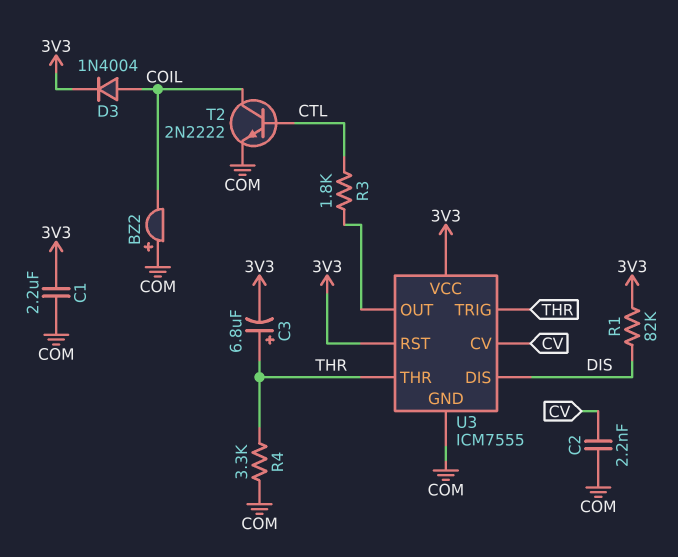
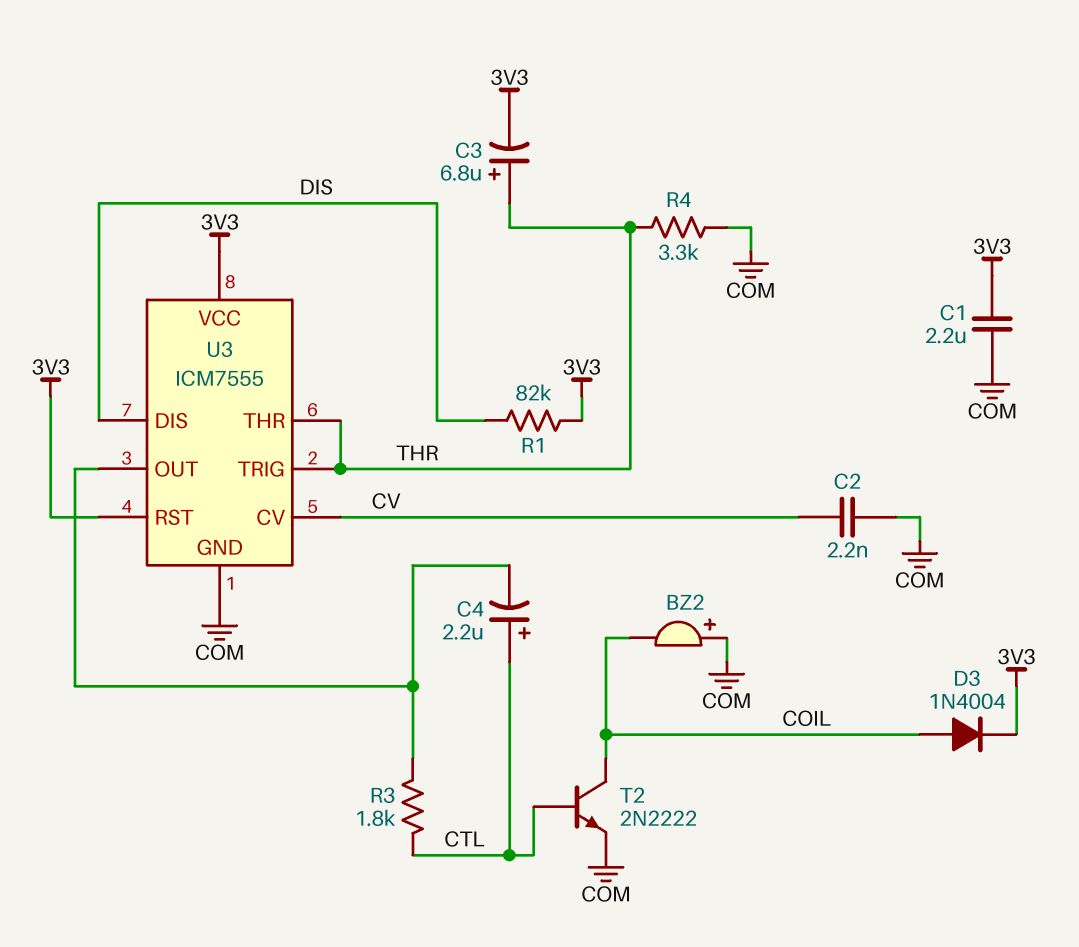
C4: none -> 2.2uF (plus CTL, minus U3/OUT)

